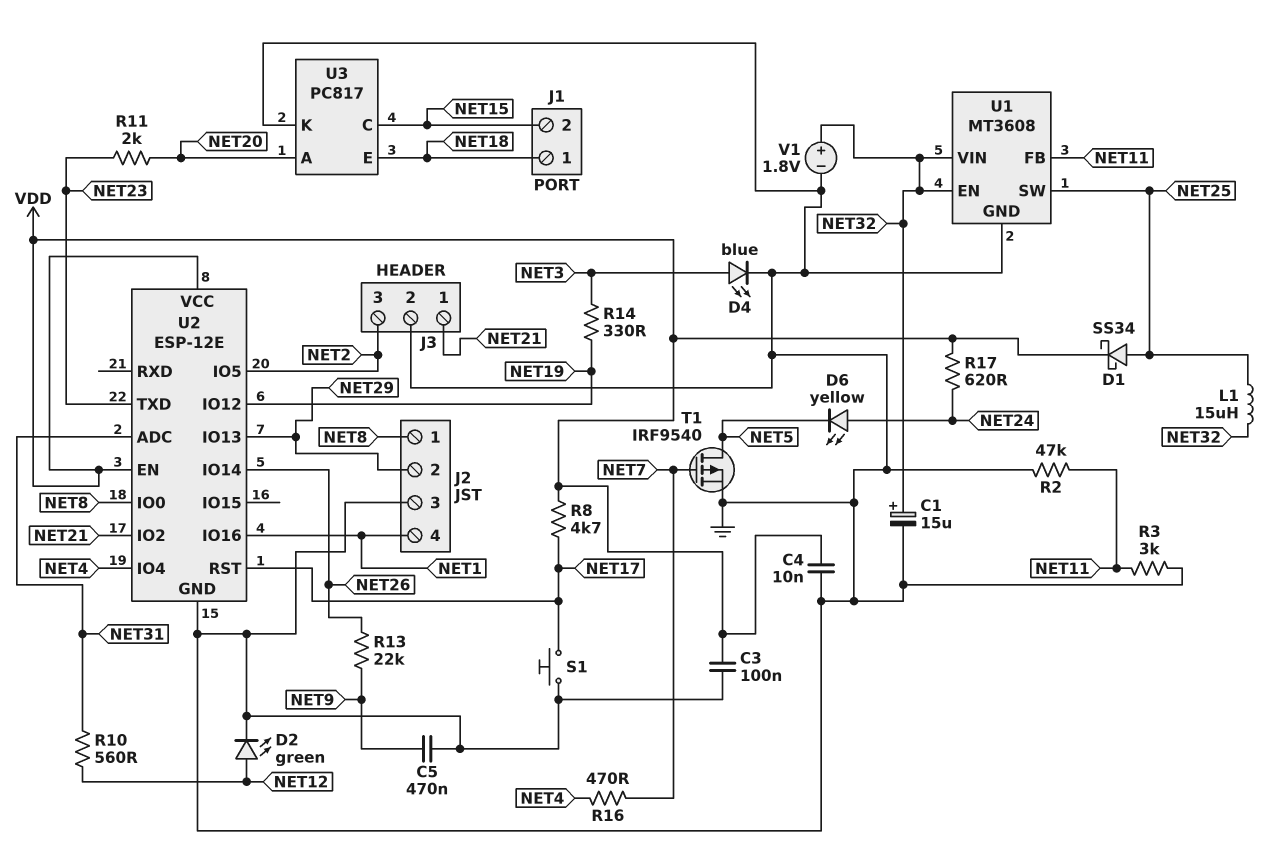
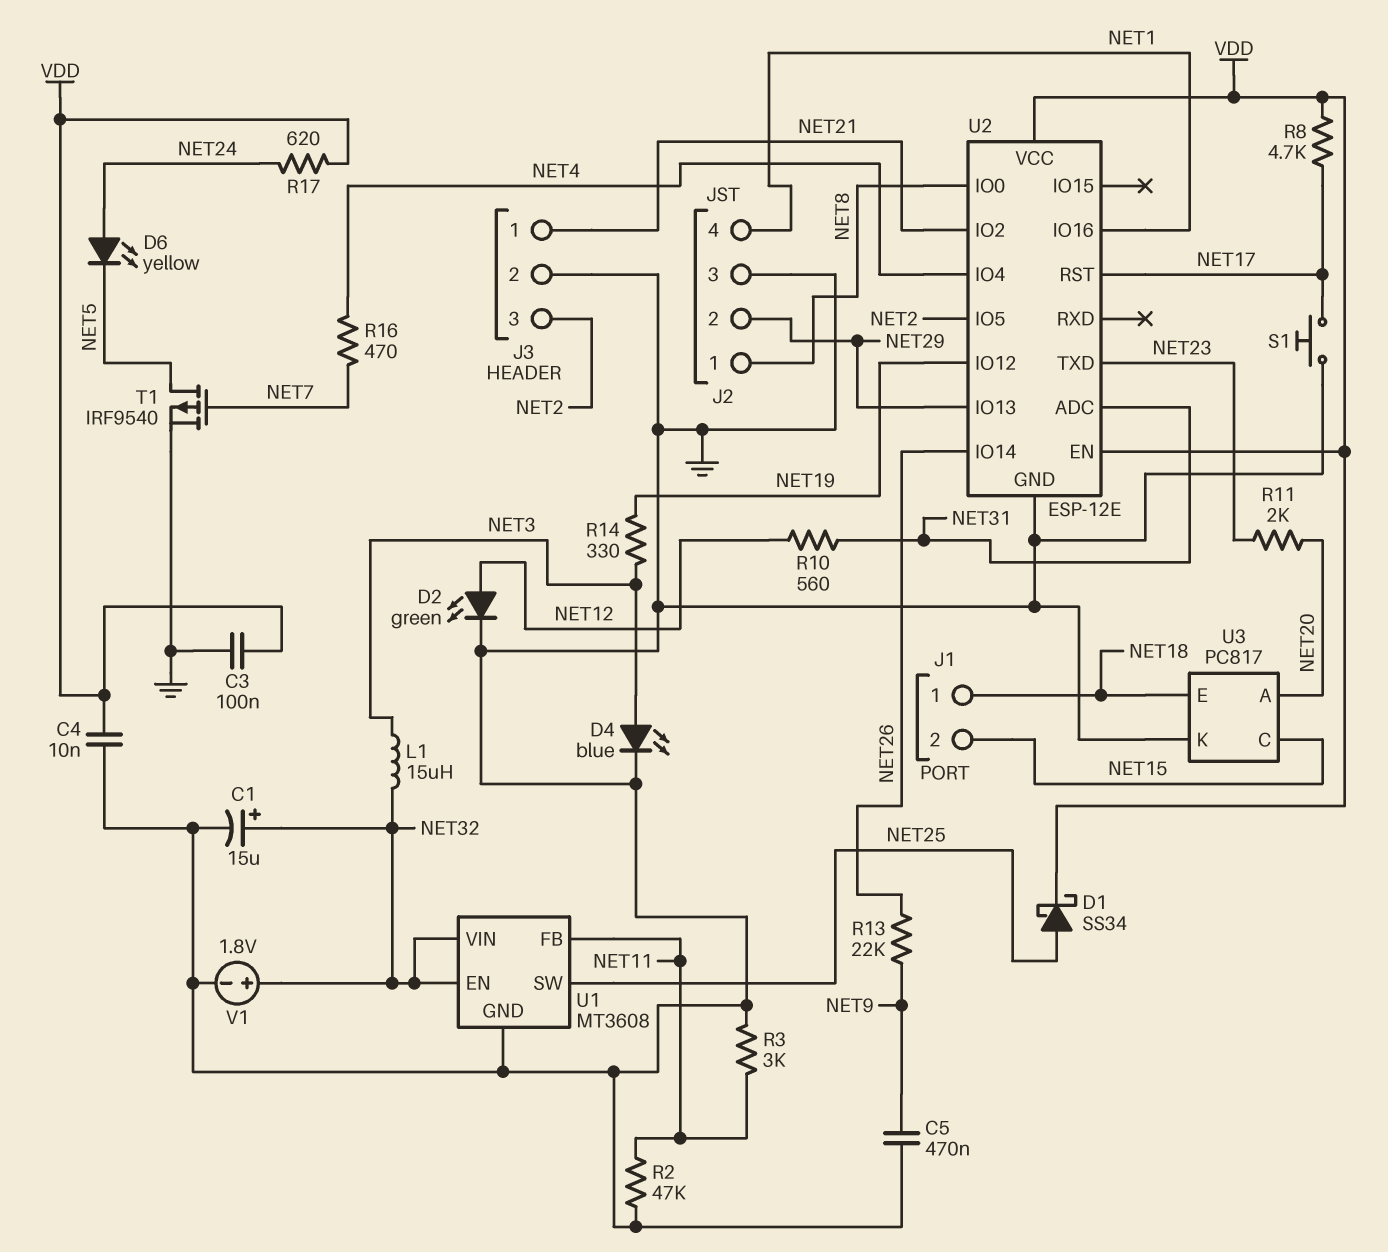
L1: 15uH (NET25, NET32) -> 15uH (NET3, NET32)

